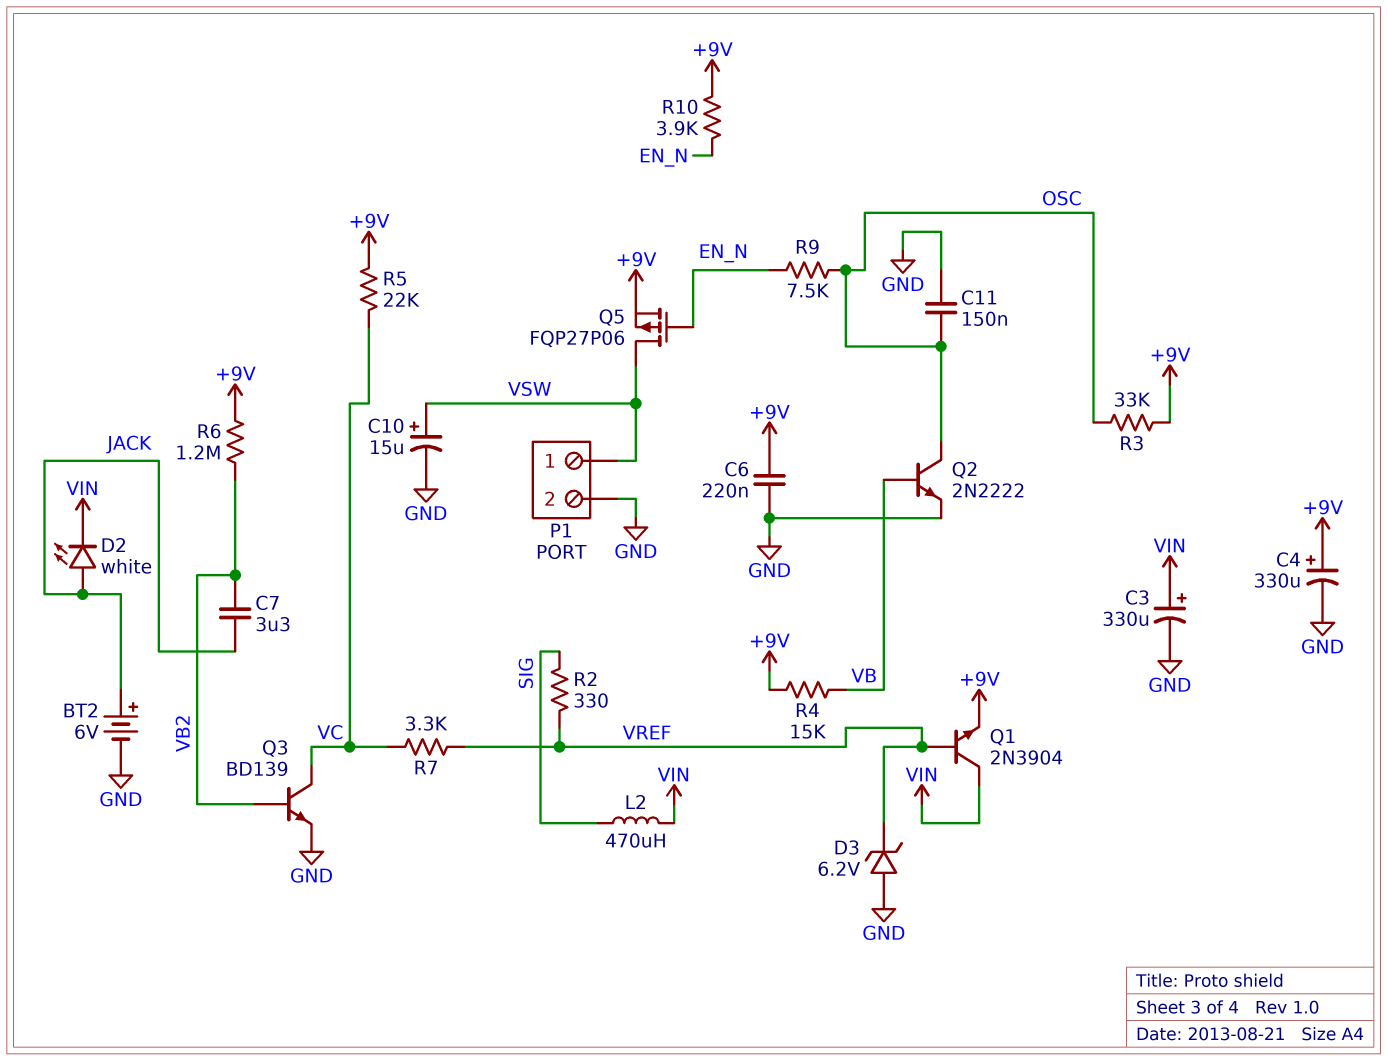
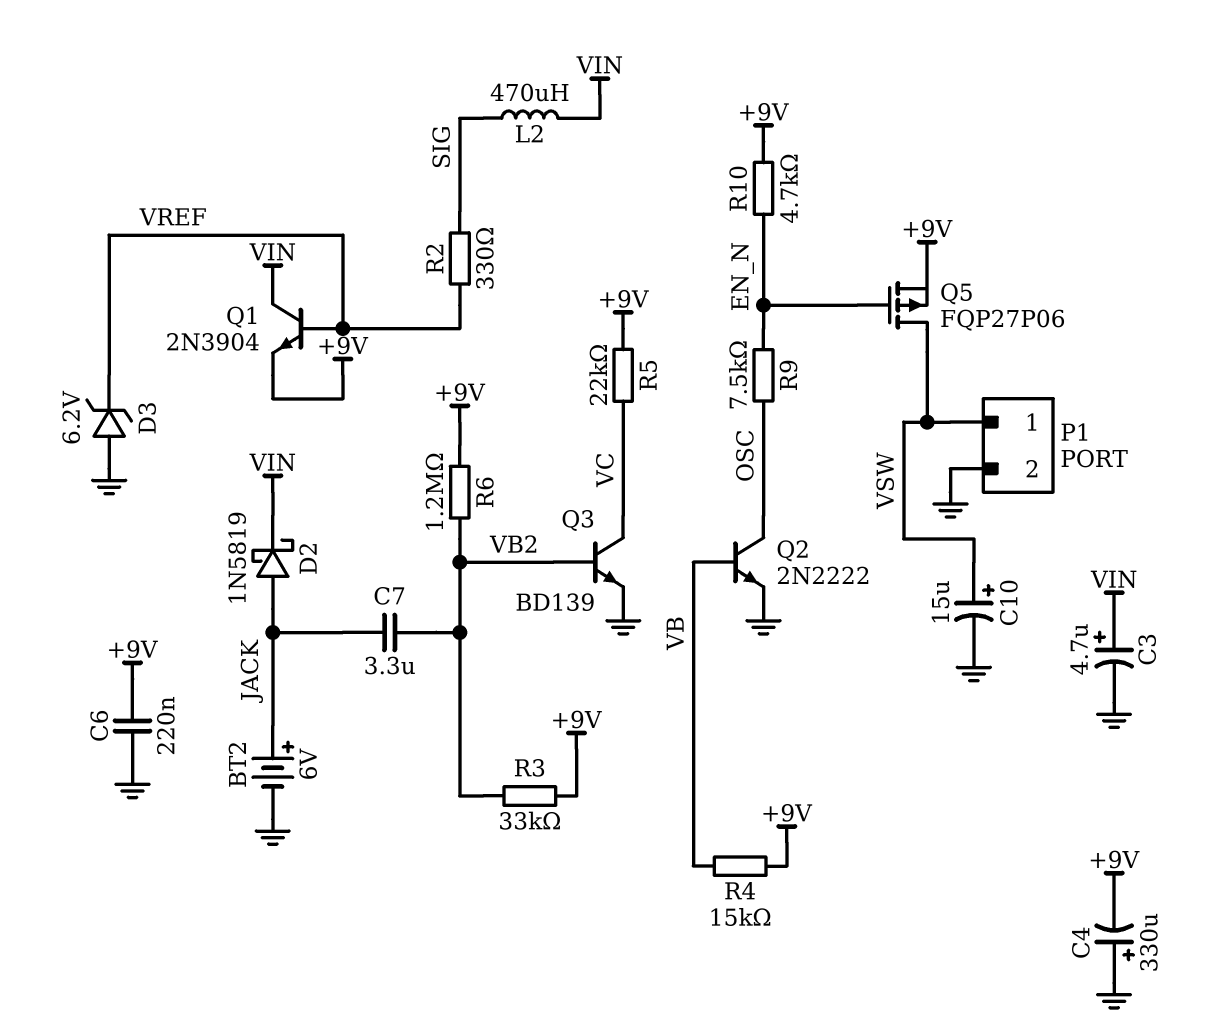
C3: 330uF (plus VIN, minus GND) -> 4.7uF (plus VIN, minus GND)
C4: 330uF (plus +9V, minus GND) -> 330uF (plus GND, minus +9V)
C11: 150nF (GND, OSC) -> none
D2: LED white (A JACK, K VIN) -> schottky 1N5819 (A JACK, K VIN)
R3: 33k (+9V, OSC) -> 33k (+9V, VB2)
R7: 3.3k (VC, VREF) -> none
R10: 3.9k (+9V, EN_N) -> 4.7k (+9V, EN_N)

